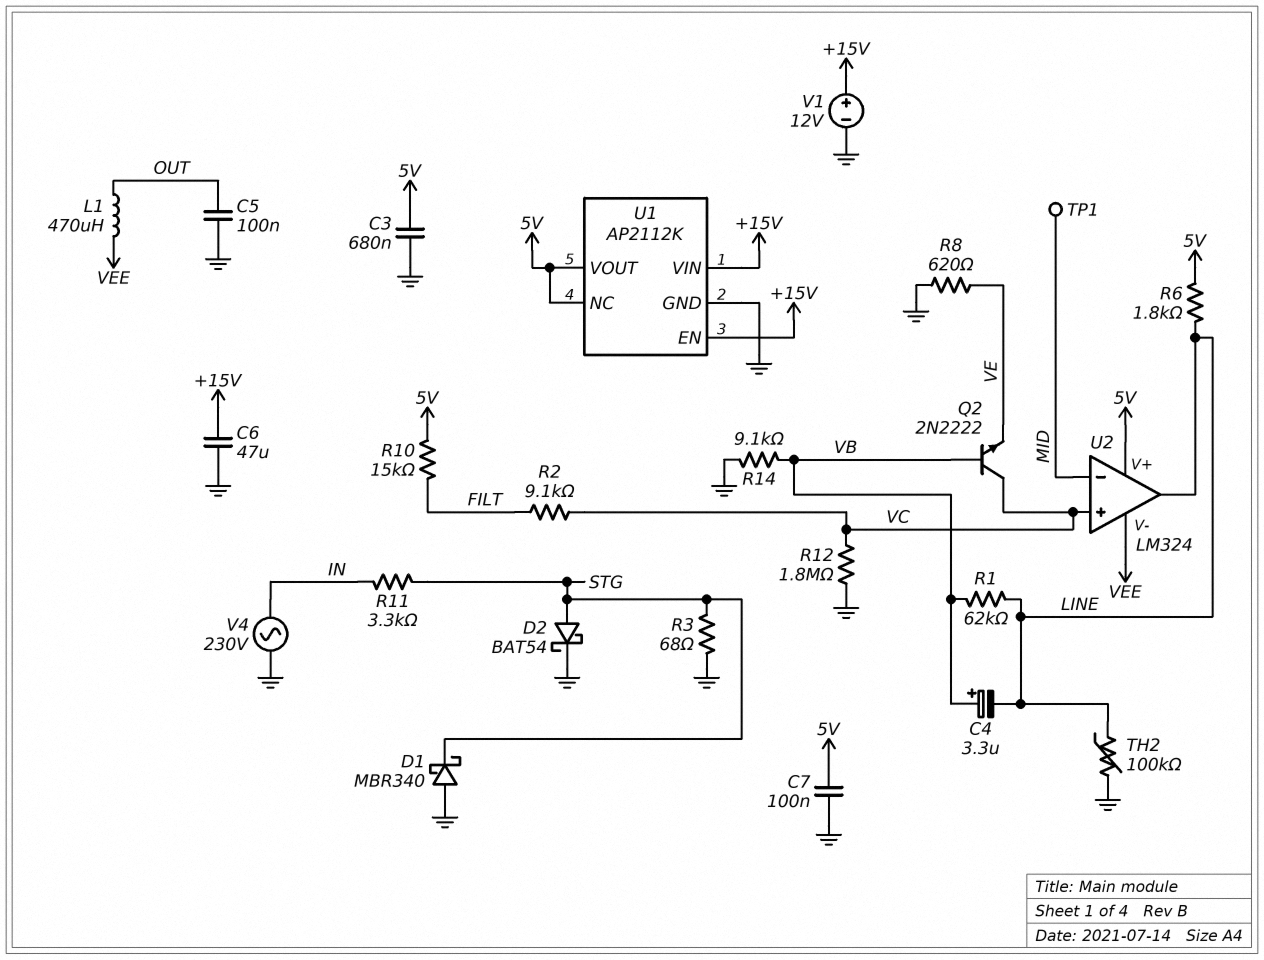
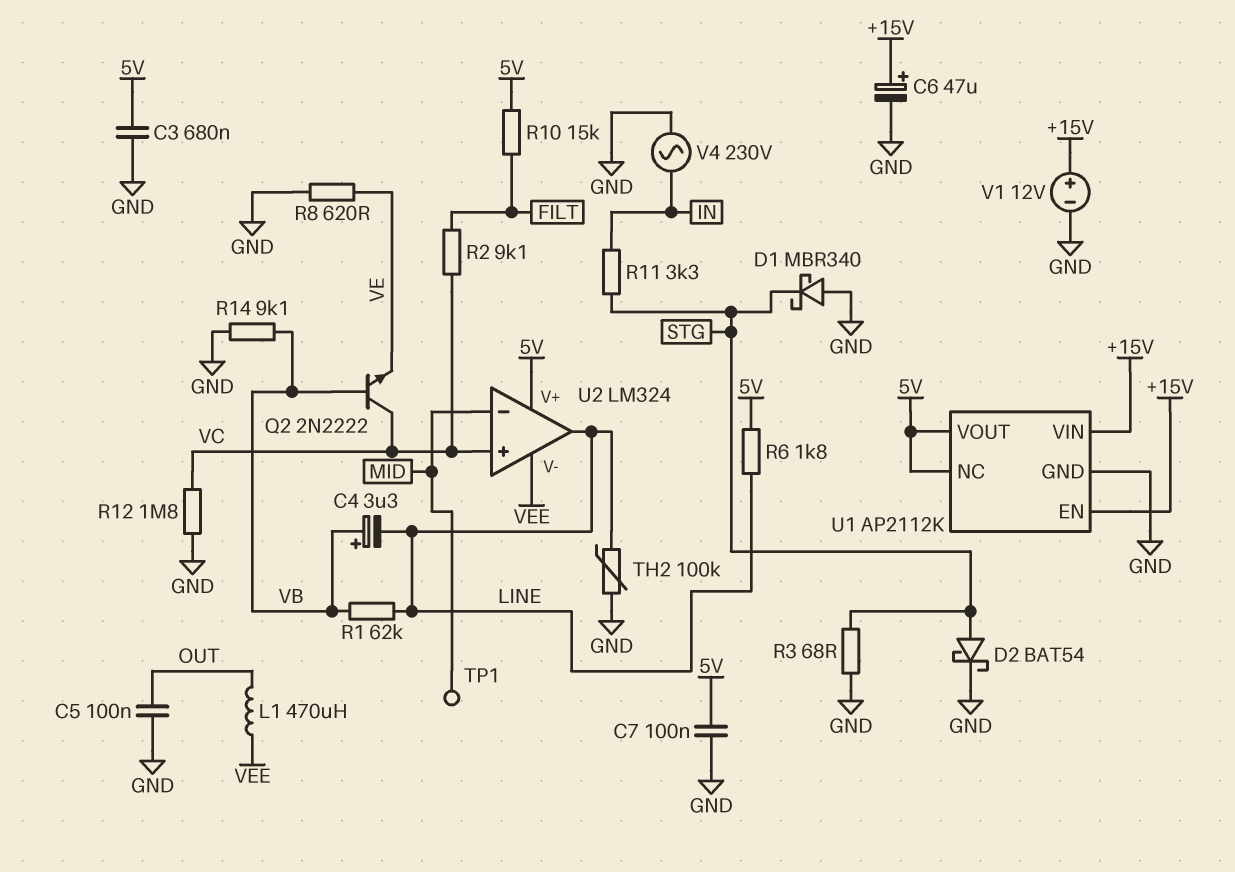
C6: 47uF (+15V, GND) -> 47uF (plus +15V, minus GND)

